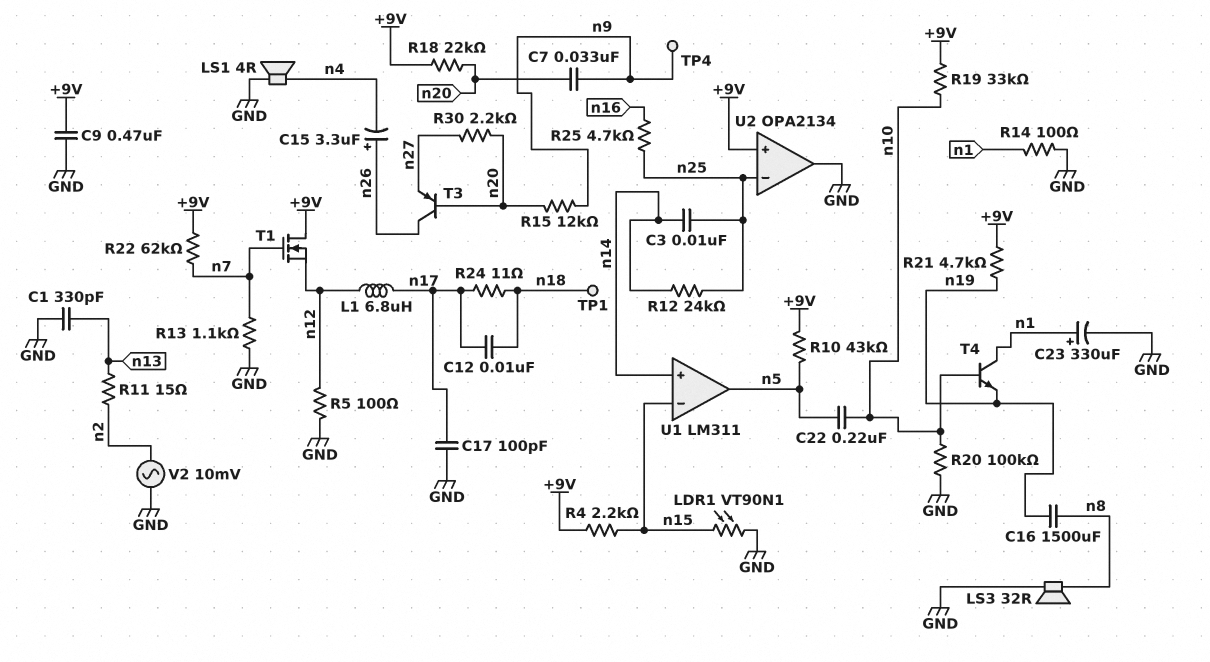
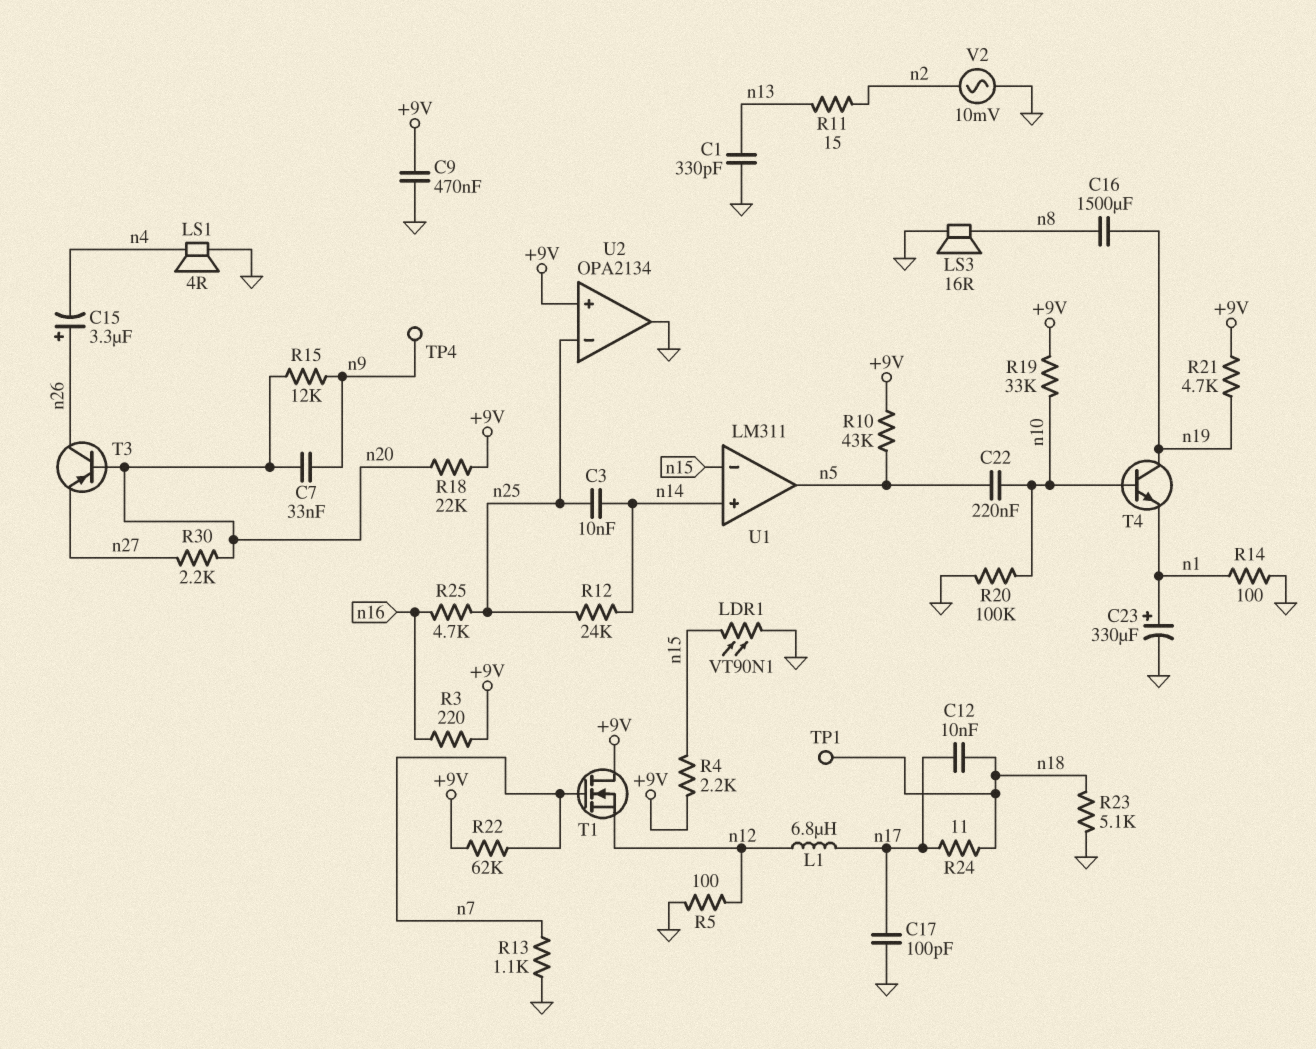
LS3: speaker 32R (GND, n8) -> speaker 16R (GND, n8)
R3: none -> 220 (+9V, n16)
R23: none -> 5.1k (GND, n18)
T4: NPN (B n10, C n1, E n19) -> NPN (B n10, C n19, E n1)

